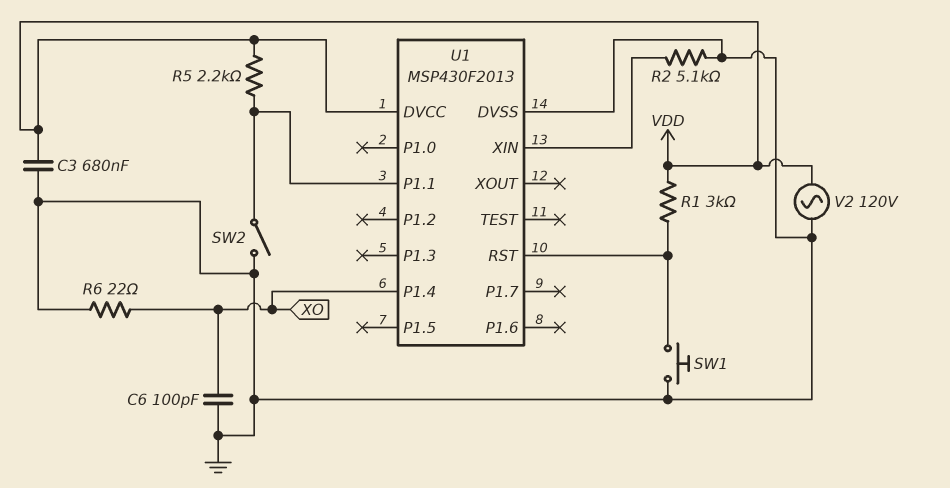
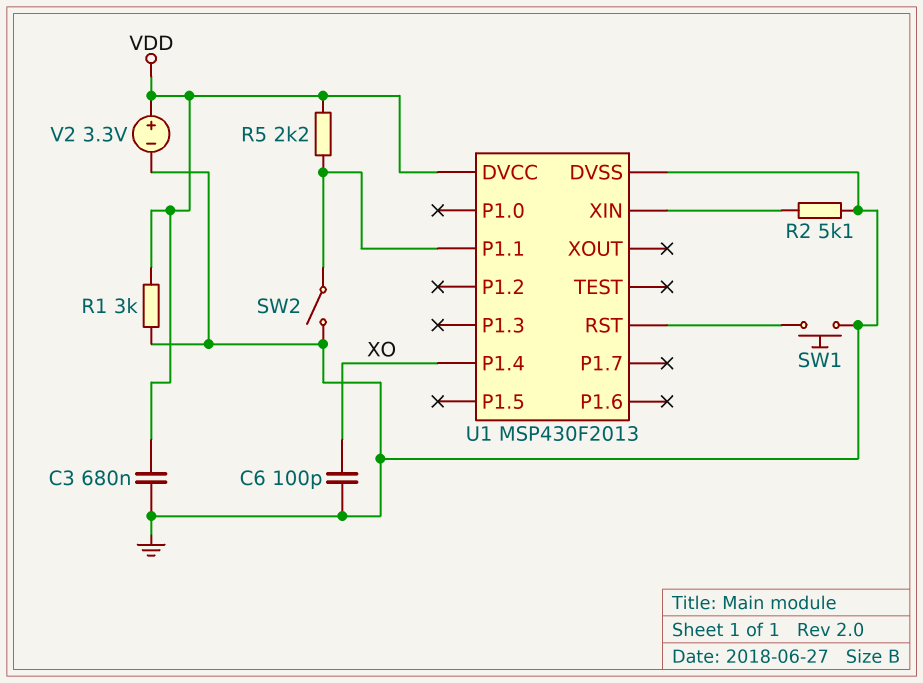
R1: 3k (U1/RST, VDD) -> 3k (GND, VDD)
R6: 22 (GND, XO) -> none
V2: AC 120V (GND, VDD) -> 3.3V (plus VDD, minus GND)

